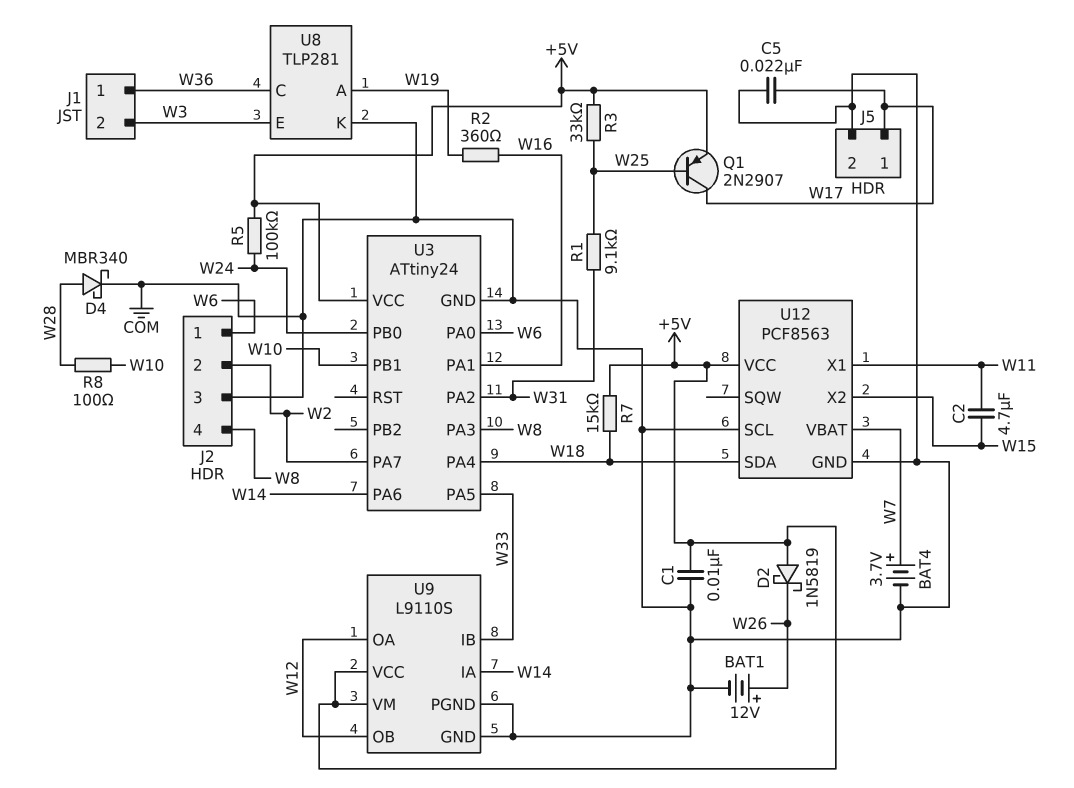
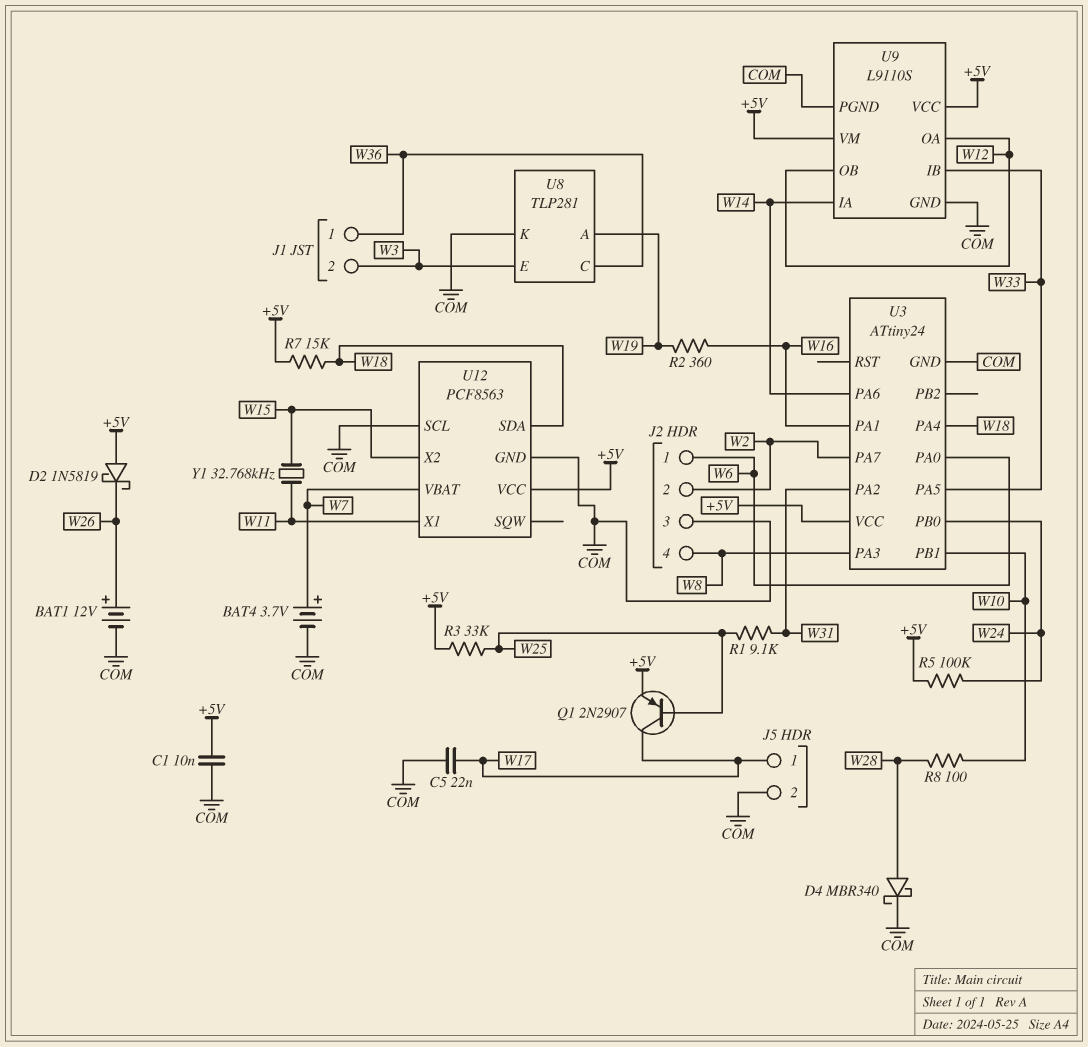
C2: 4.7uF (W11, W15) -> none
Y1: none -> 32.768kHz (W11, W15)

